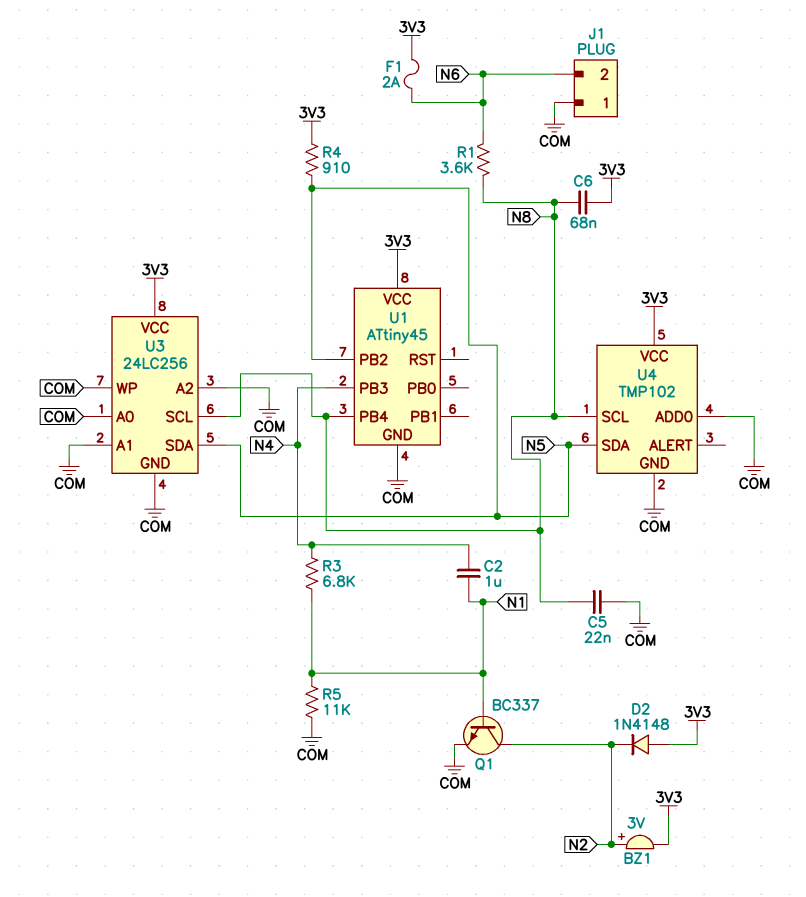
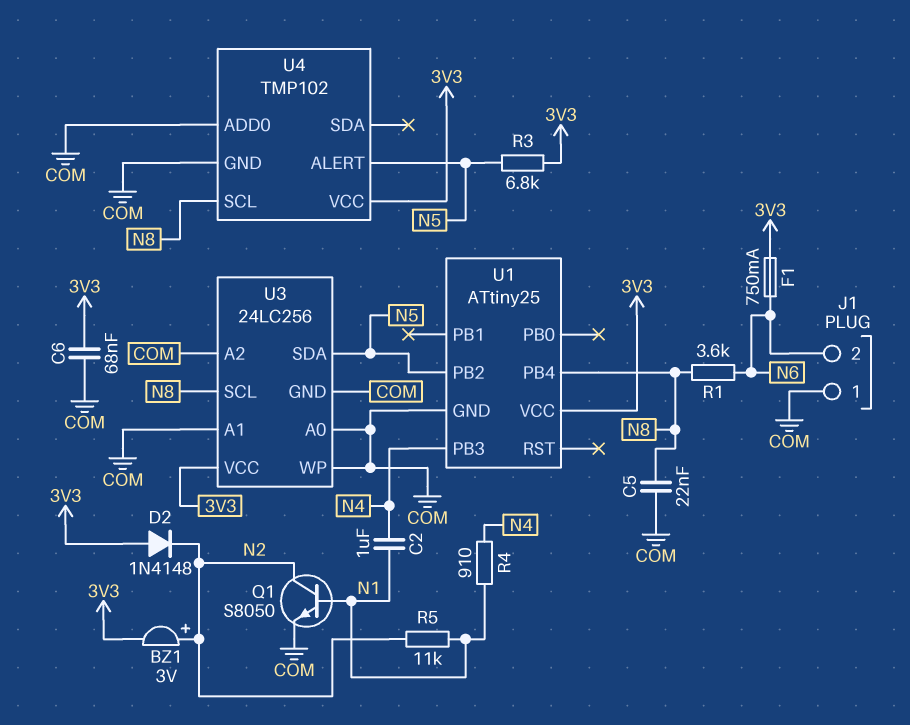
C6: 68nF (3V3, N8) -> 68nF (3V3, COM)
F1: 2A (3V3, N6) -> 750mA (3V3, N6)
Q1: NPN BC337 (B N1, C N2, E COM) -> NPN S8050 (B N1, C N2, E COM)
R3: 6.8k (N1, N4) -> 6.8k (3V3, N5)
R4: 910 (3V3, N5) -> 910 (N1, N4)
R5: 11k (COM, N1) -> 11k (N1, N2)
U1: ATtiny45 -> ATtiny25
U4 pin ALERT: none -> N5
U4 pin SDA: N5 -> none

